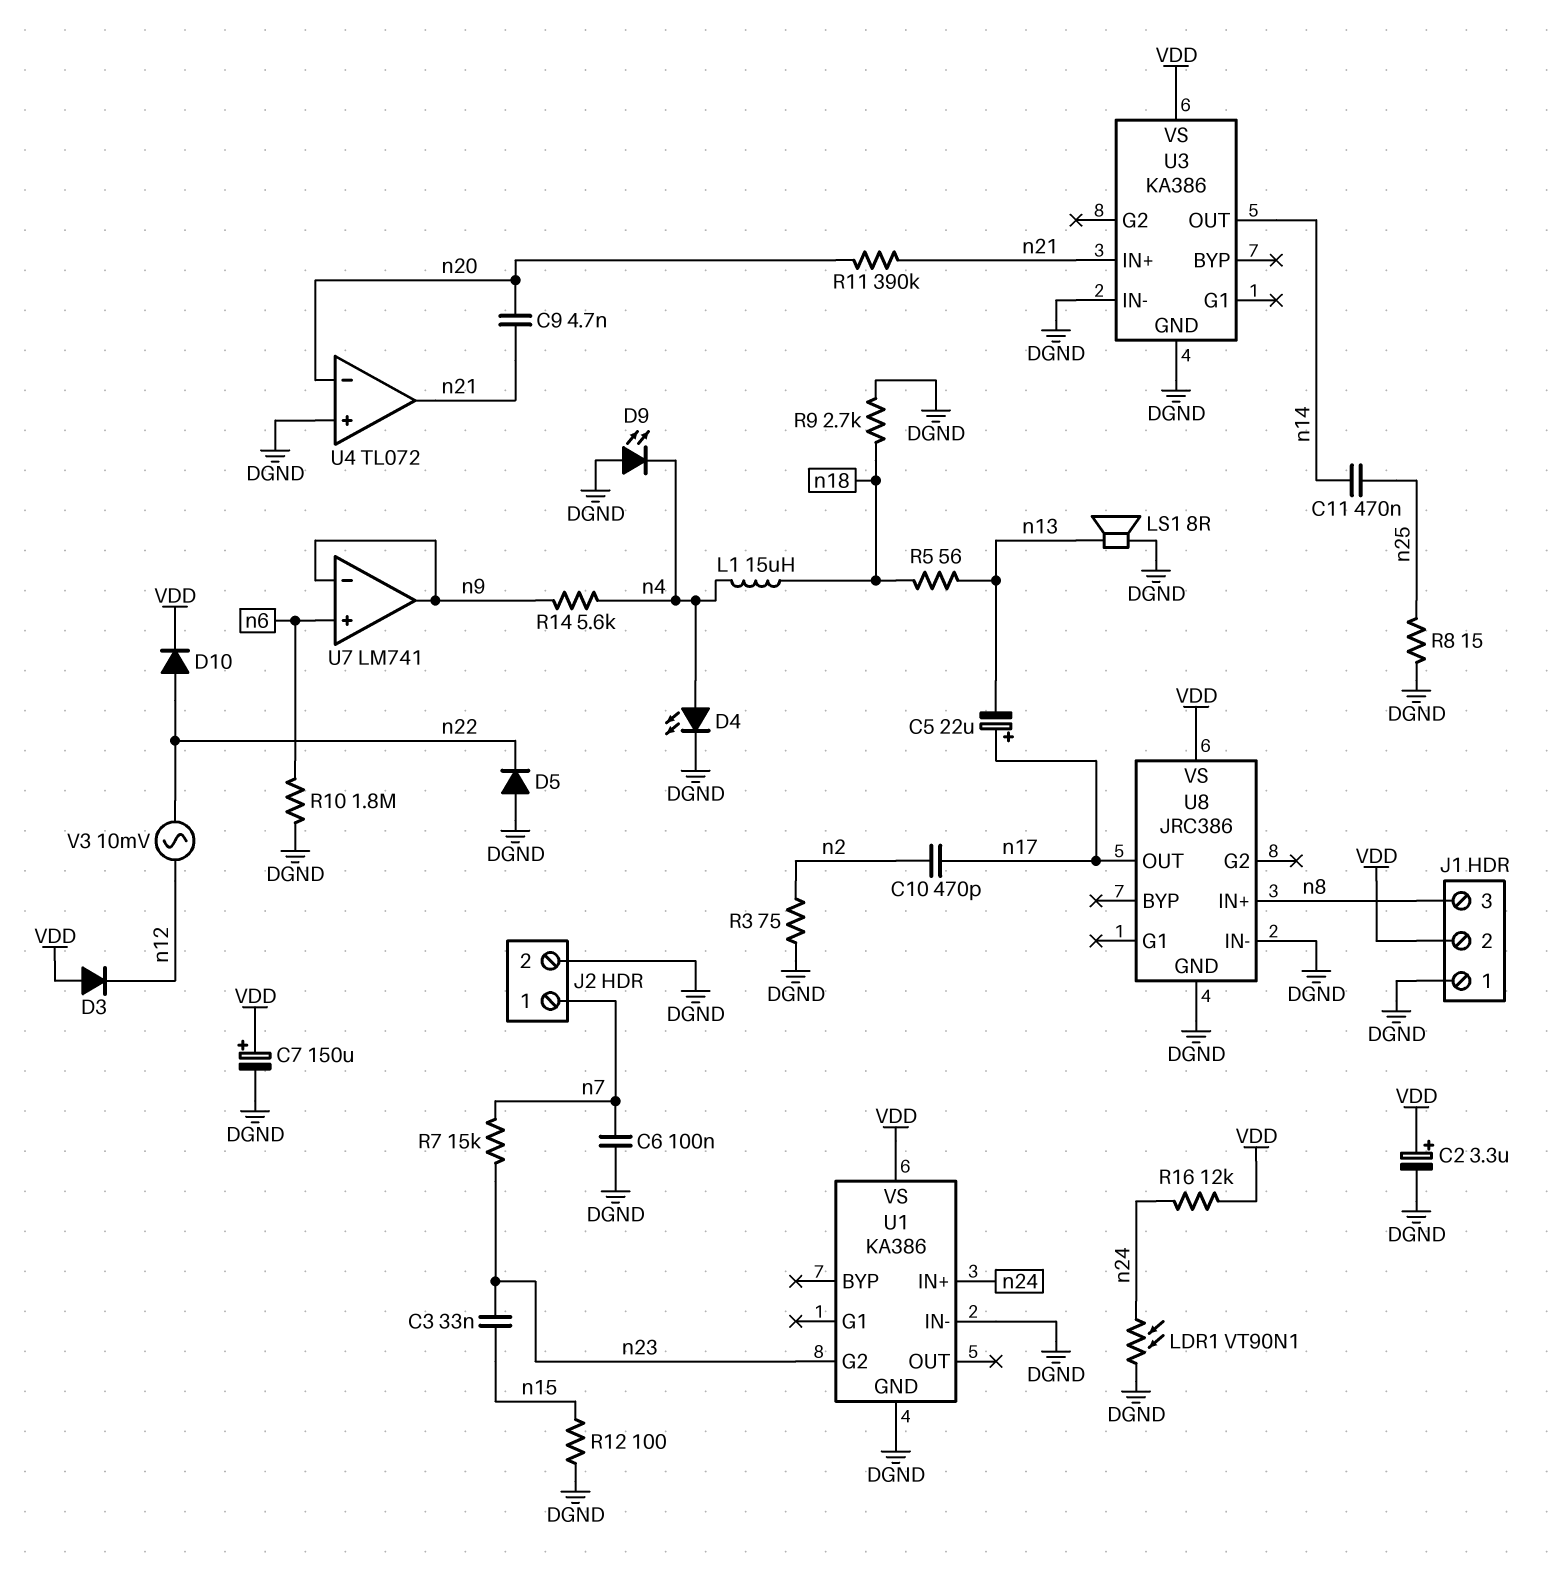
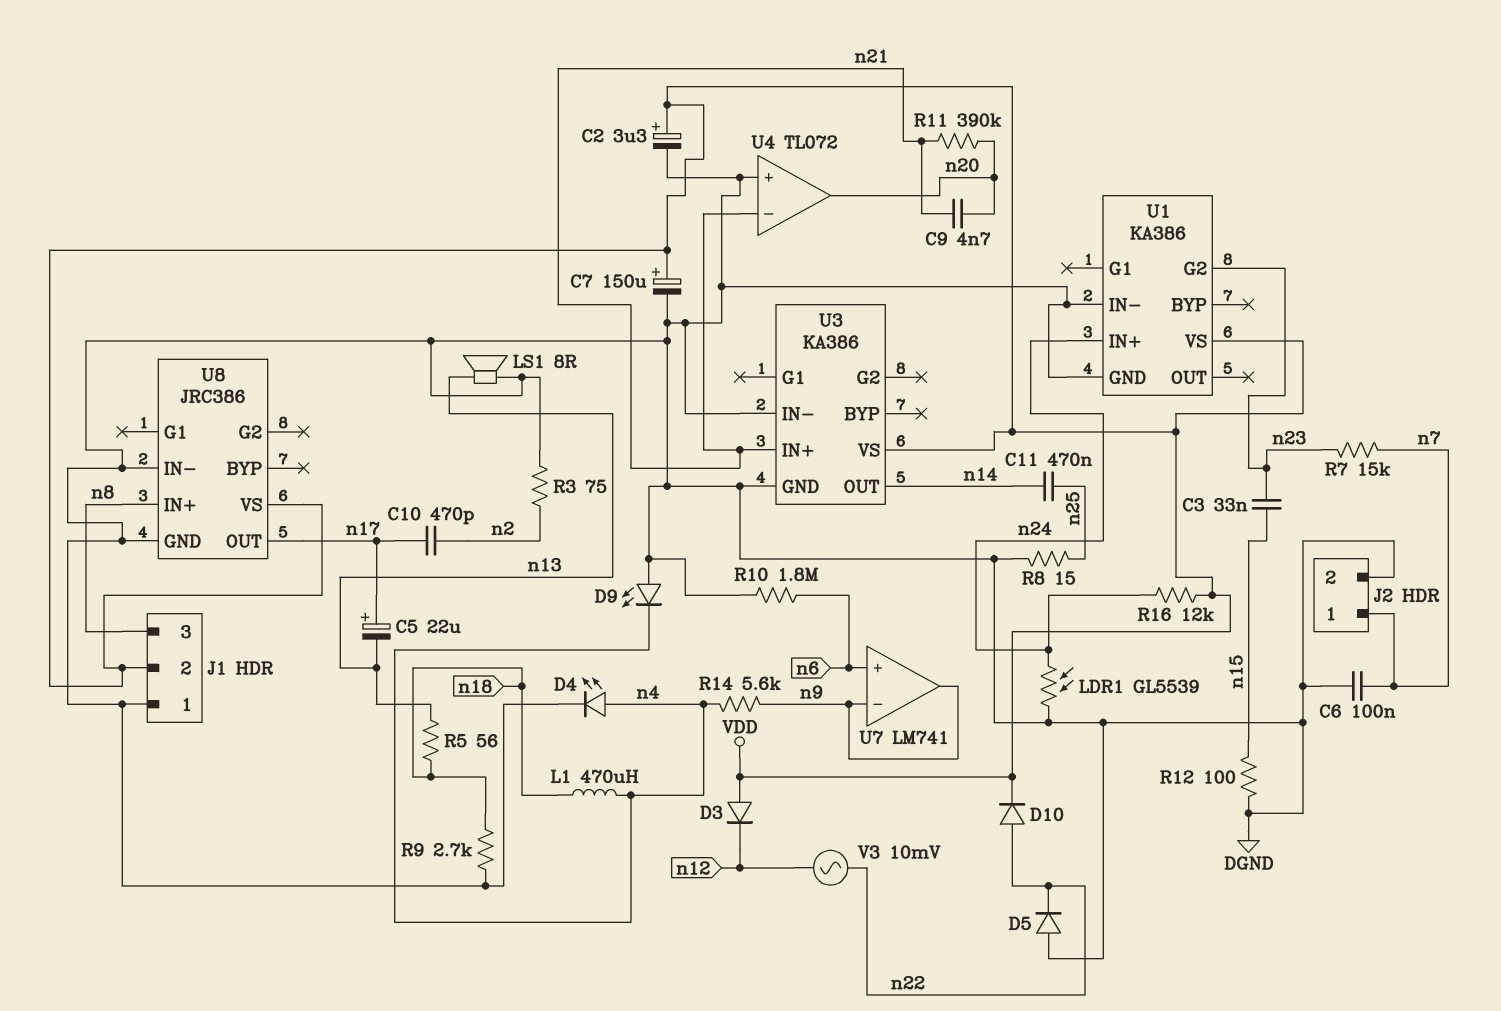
L1: 15uH (n4, n18) -> 470uH (n4, n18)
LDR1: VT90N1 (DGND, n24) -> GL5539 (DGND, n24)
U4 pin in-: n20 -> n21
U4 pin out: n21 -> n20

